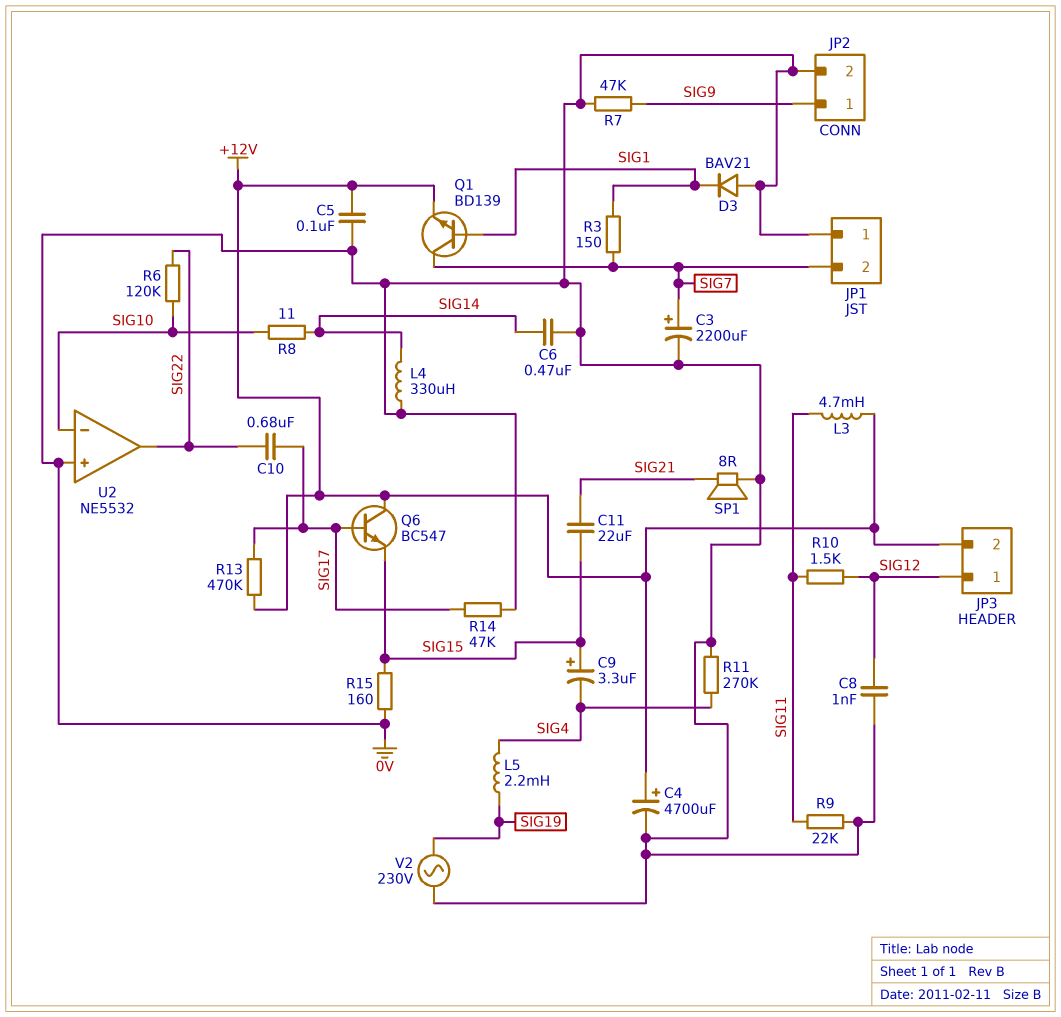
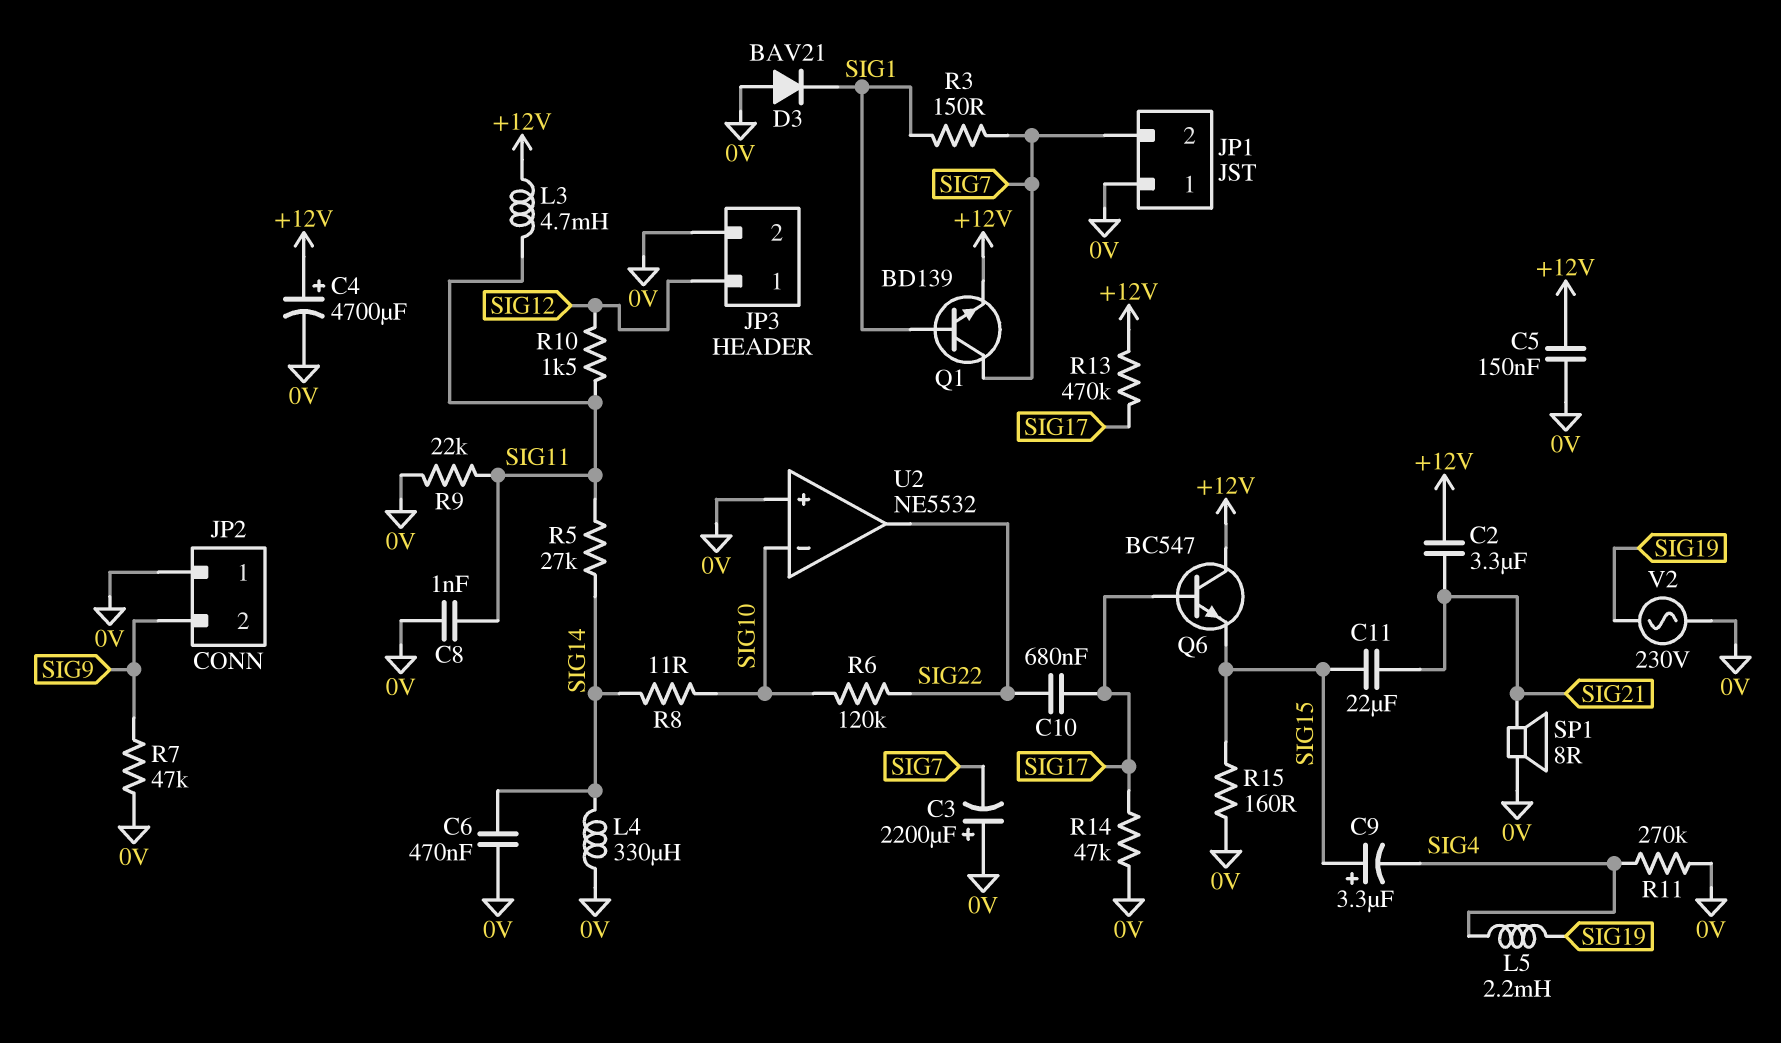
C2: none -> 3.3uF (+12V, SIG21)
C3: 2200uF (plus SIG7, minus 0V) -> 2200uF (plus 0V, minus SIG7)
C5: 100nF (+12V, 0V) -> 150nF (+12V, 0V)
C8: 1nF (0V, SIG12) -> 1nF (0V, SIG11)
JP2 pin 1: SIG9 -> 0V
JP2 pin 2: 0V -> SIG9
JP3 pin 2: +12V -> 0V
R5: none -> 27k (SIG11, SIG14)

